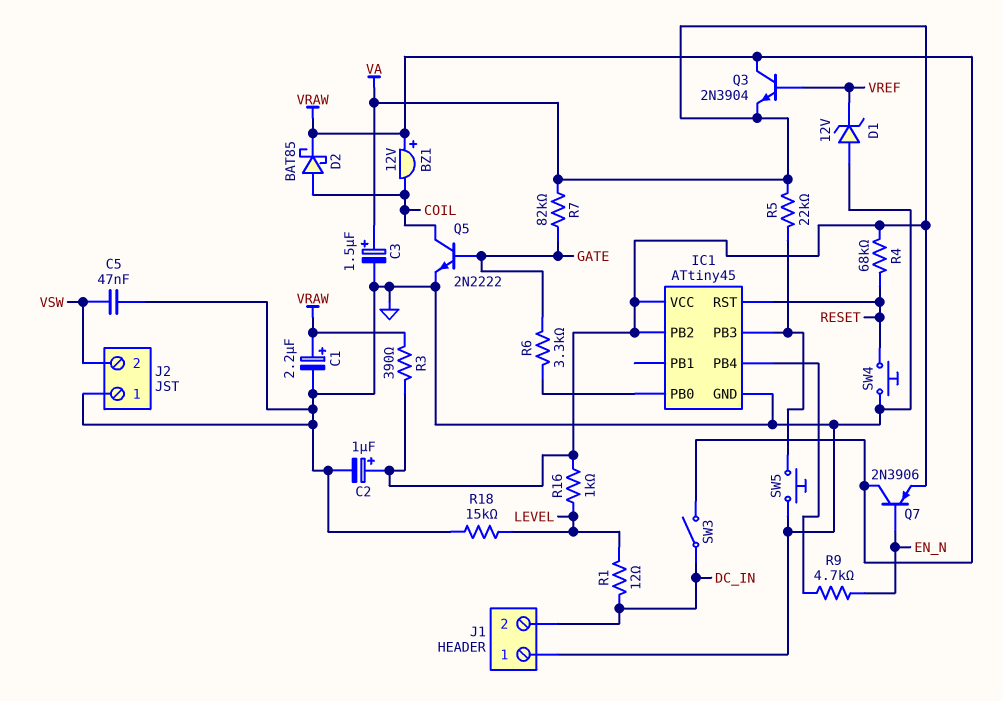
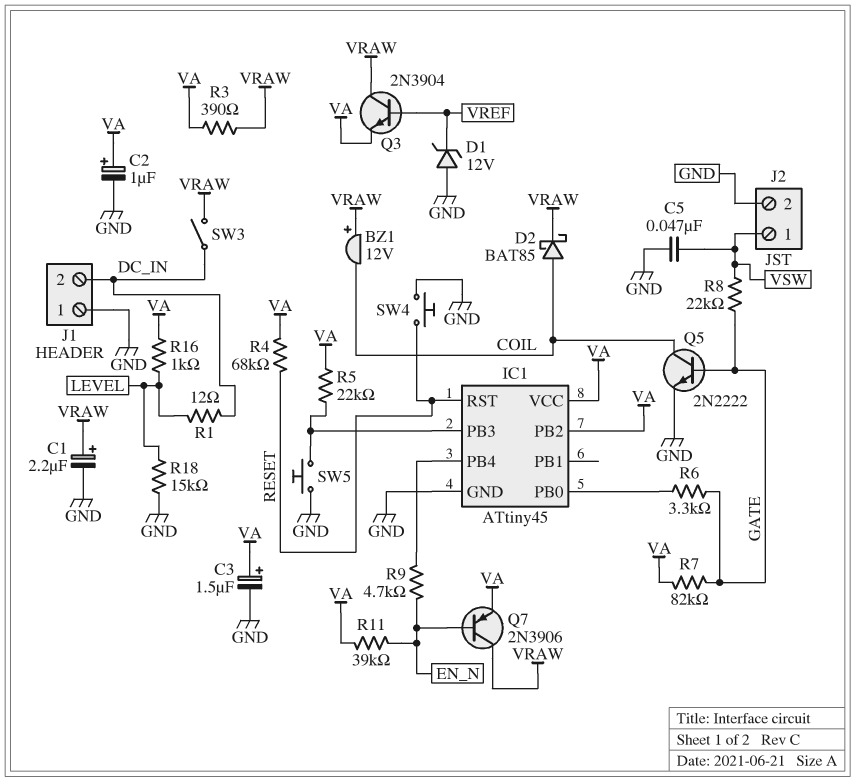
J2 pin 1: GND -> VSW
J2 pin 2: VSW -> GND
R8: none -> 22k (GATE, VSW)
R11: none -> 39k (EN_N, VA)

